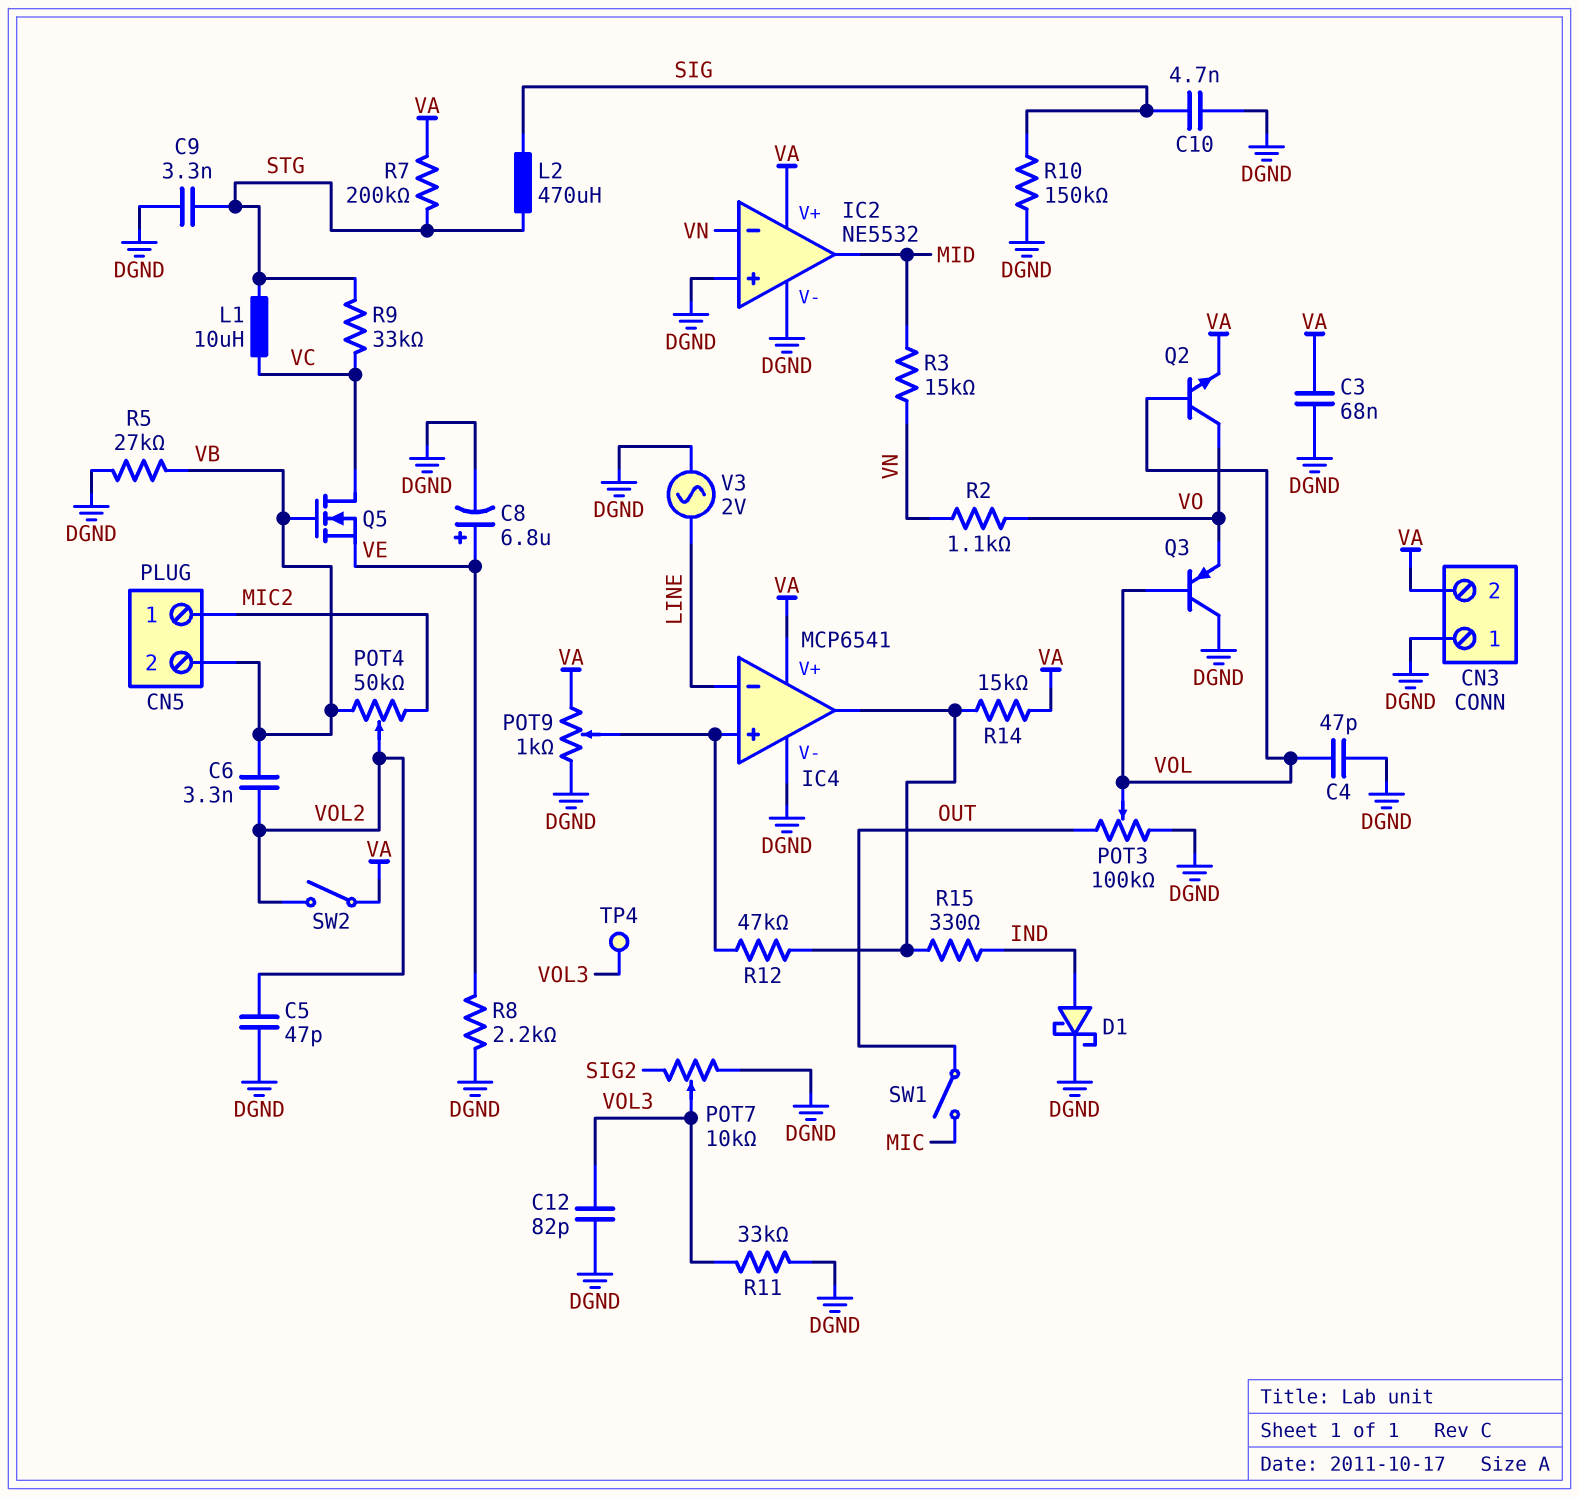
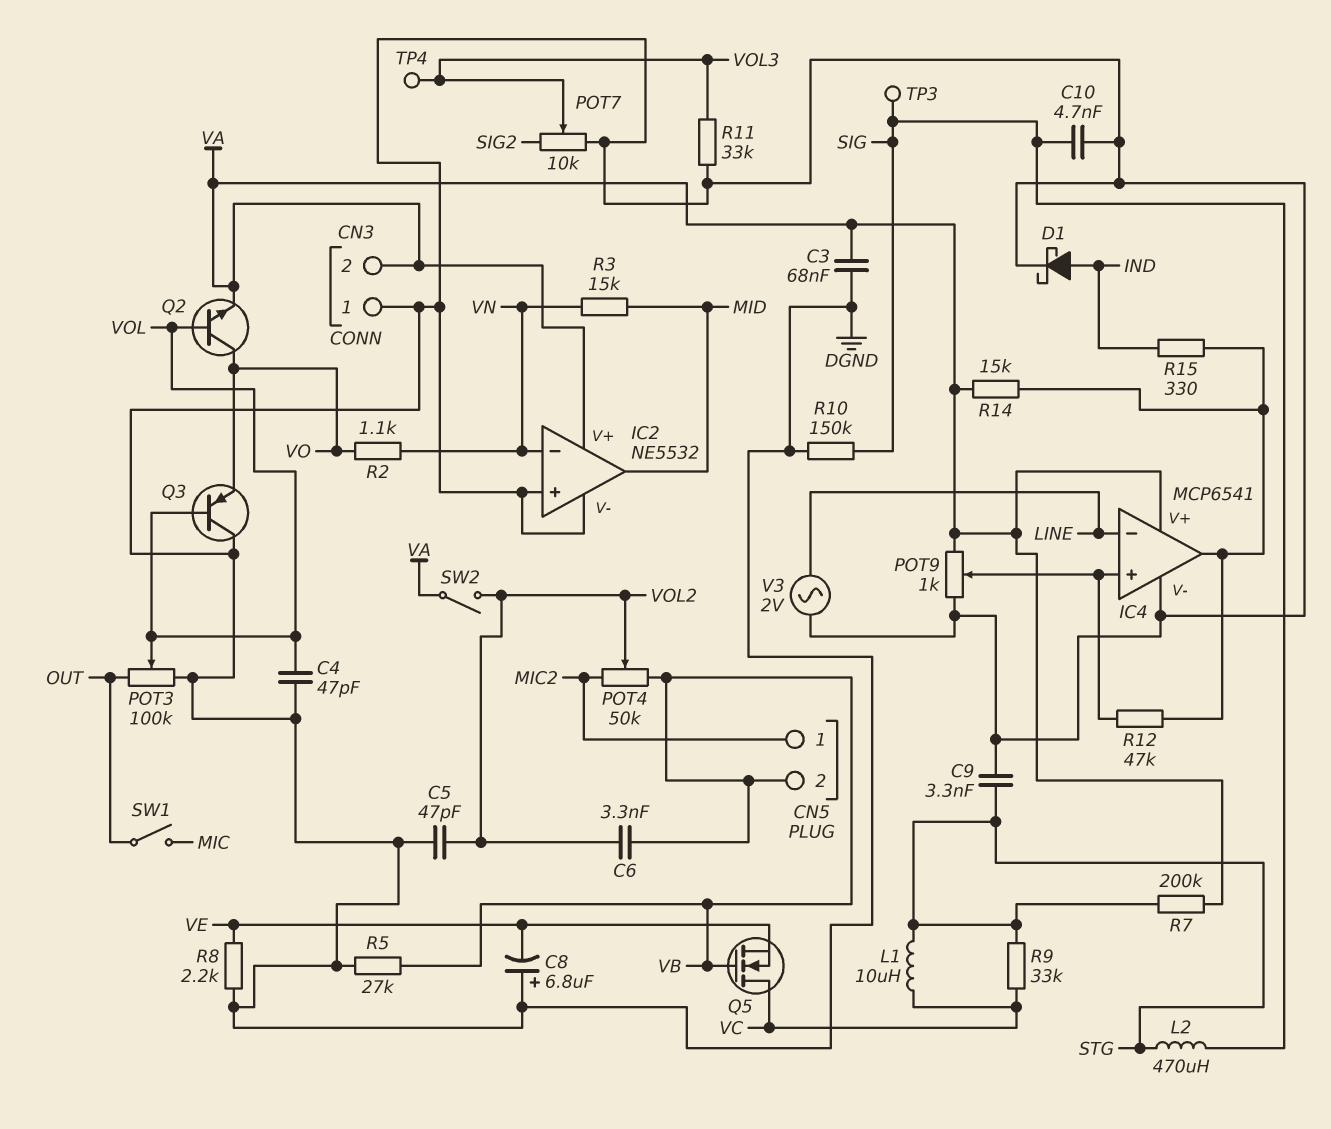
C8: 6.8uF (plus VE, minus DGND) -> 6.8uF (plus DGND, minus VE)
C12: 82pF (DGND, VOL3) -> none
TP3: none -> test point (SIG)

